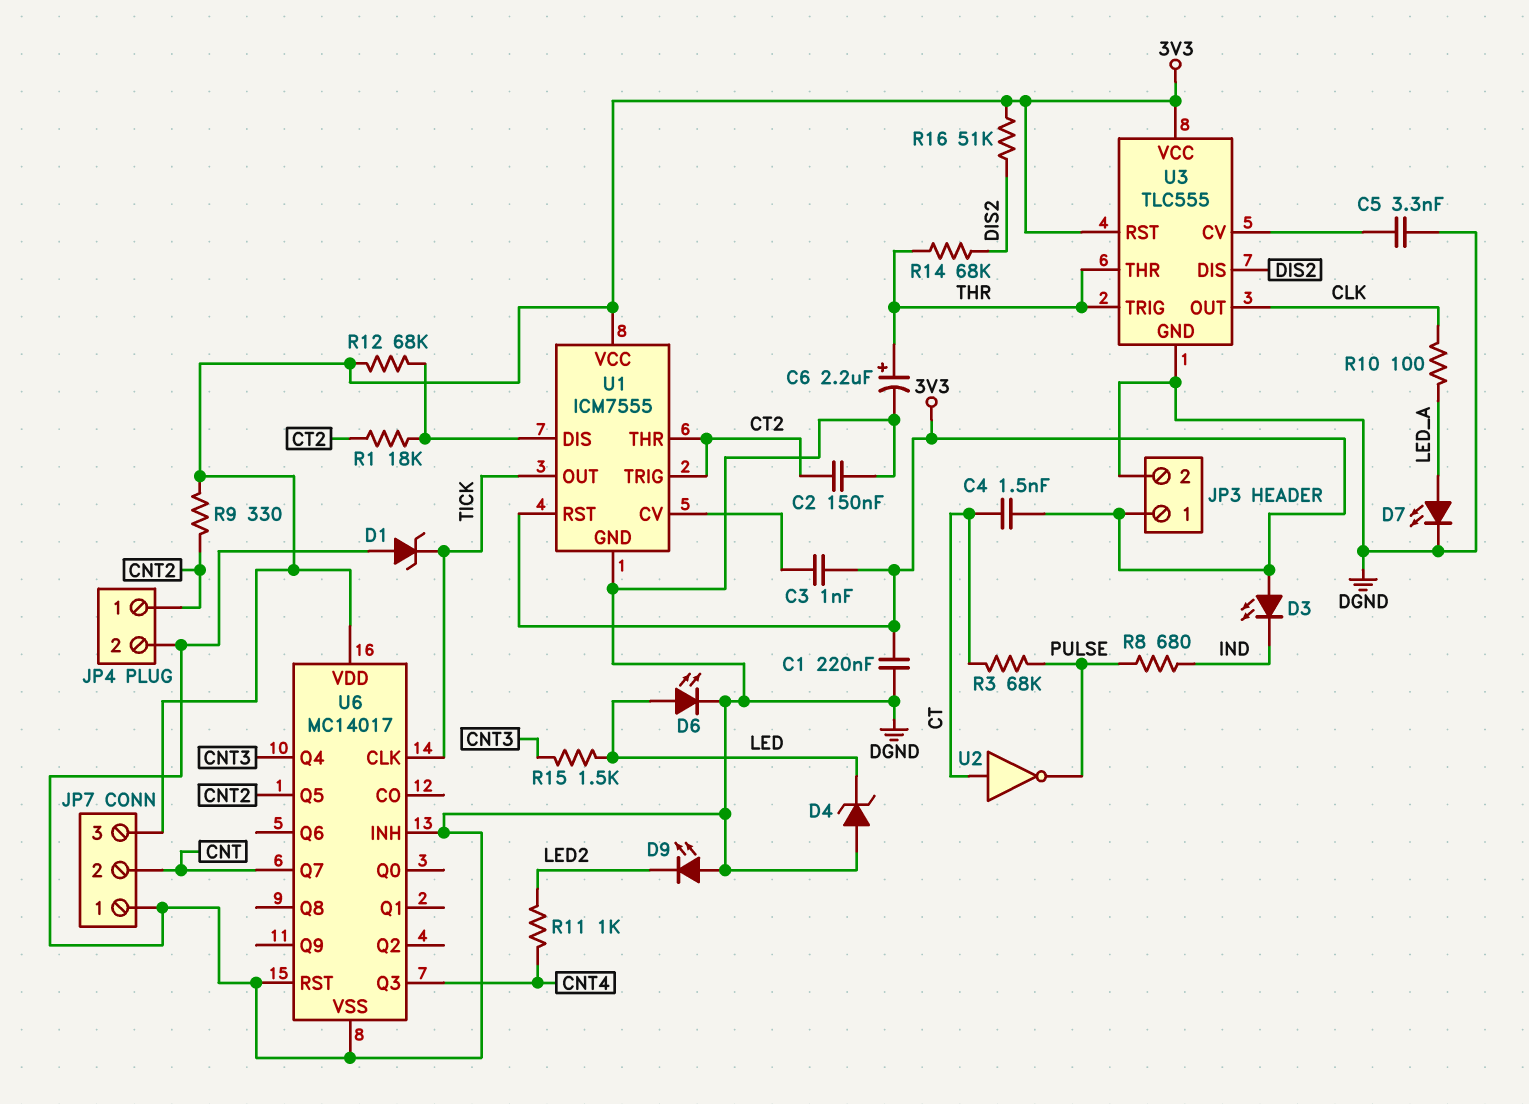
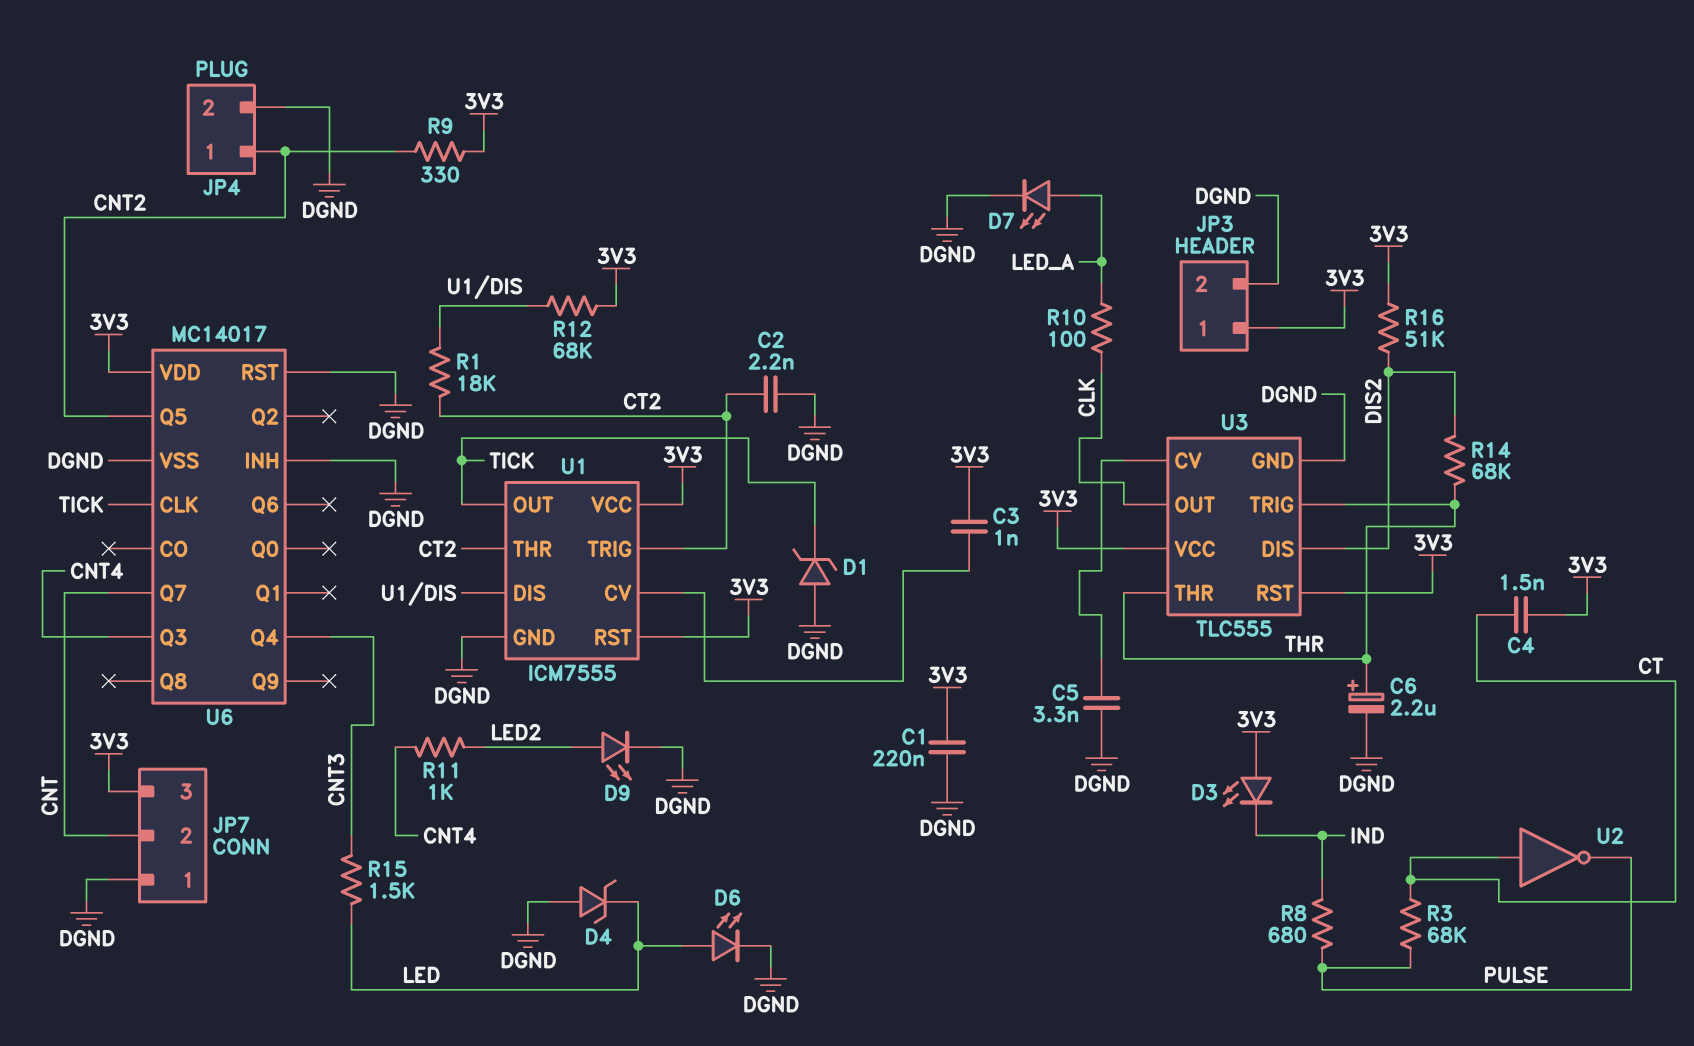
C2: 150nF (CT2, DGND) -> 2.2nF (CT2, DGND)
D9: LED (A DGND, K LED2) -> LED (A LED2, K DGND)

